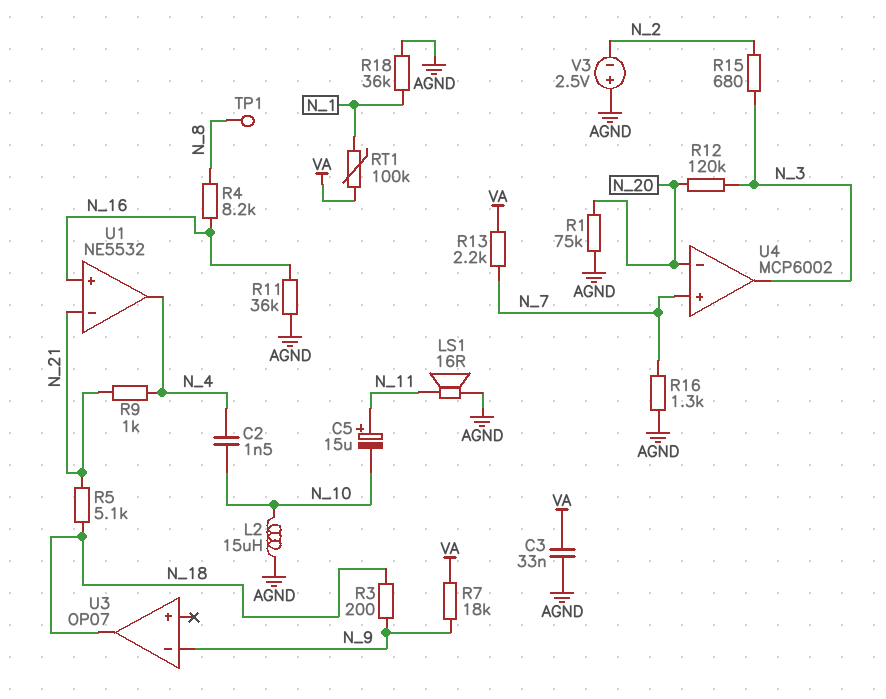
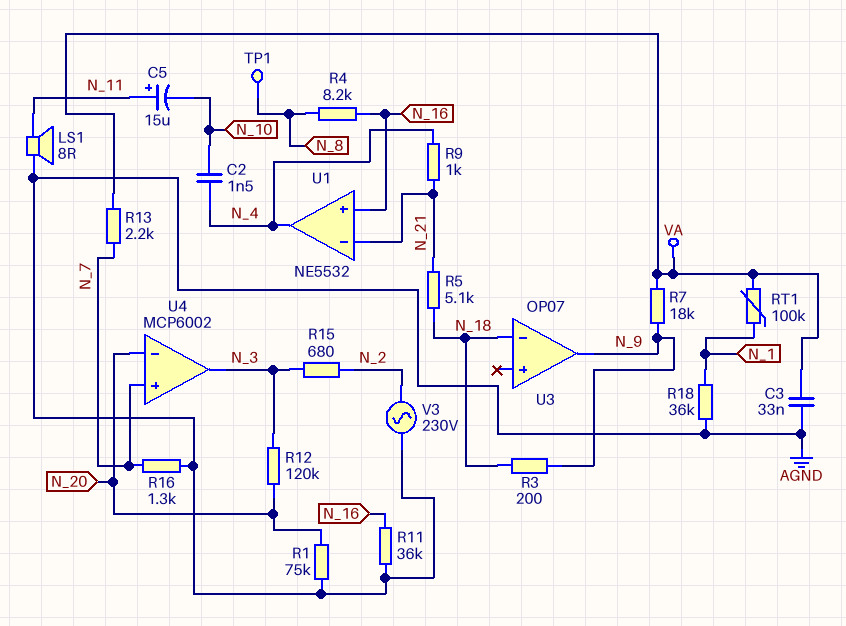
L2: 15uH (AGND, N_10) -> none
LS1: speaker 16R (AGND, N_11) -> speaker 8R (AGND, N_11)
U3 pin in-: N_9 -> N_18
U3 pin out: N_18 -> N_9
V3: 2.5V (plus AGND, minus N_2) -> AC 230V (AGND, N_2)

